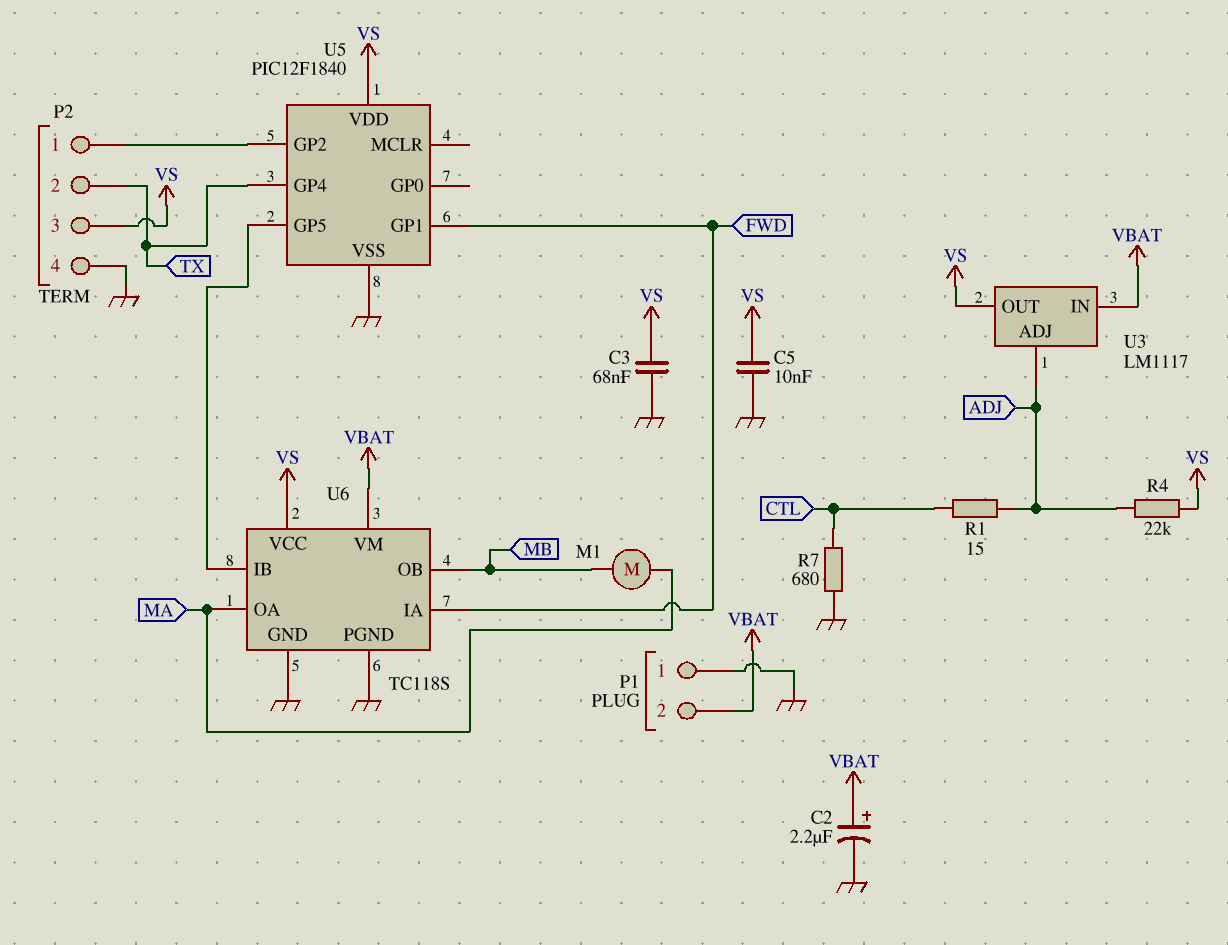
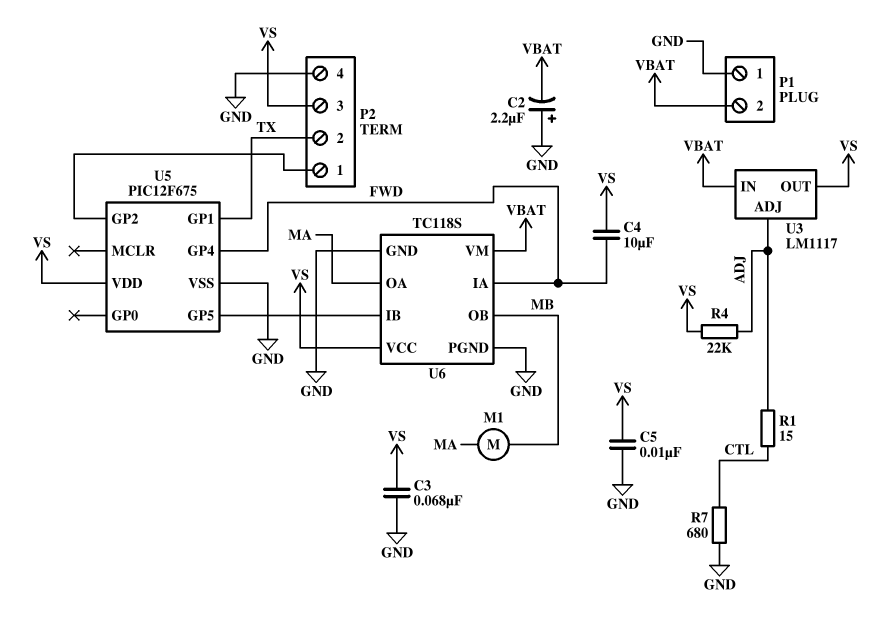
C2: 2.2uF (plus VBAT, minus GND) -> 2.2uF (plus GND, minus VBAT)
C4: none -> 10uF (FWD, VS)
U5: PIC12F1840 -> PIC12F675
U5 pin GP1: FWD -> TX
U5 pin GP4: TX -> FWD

